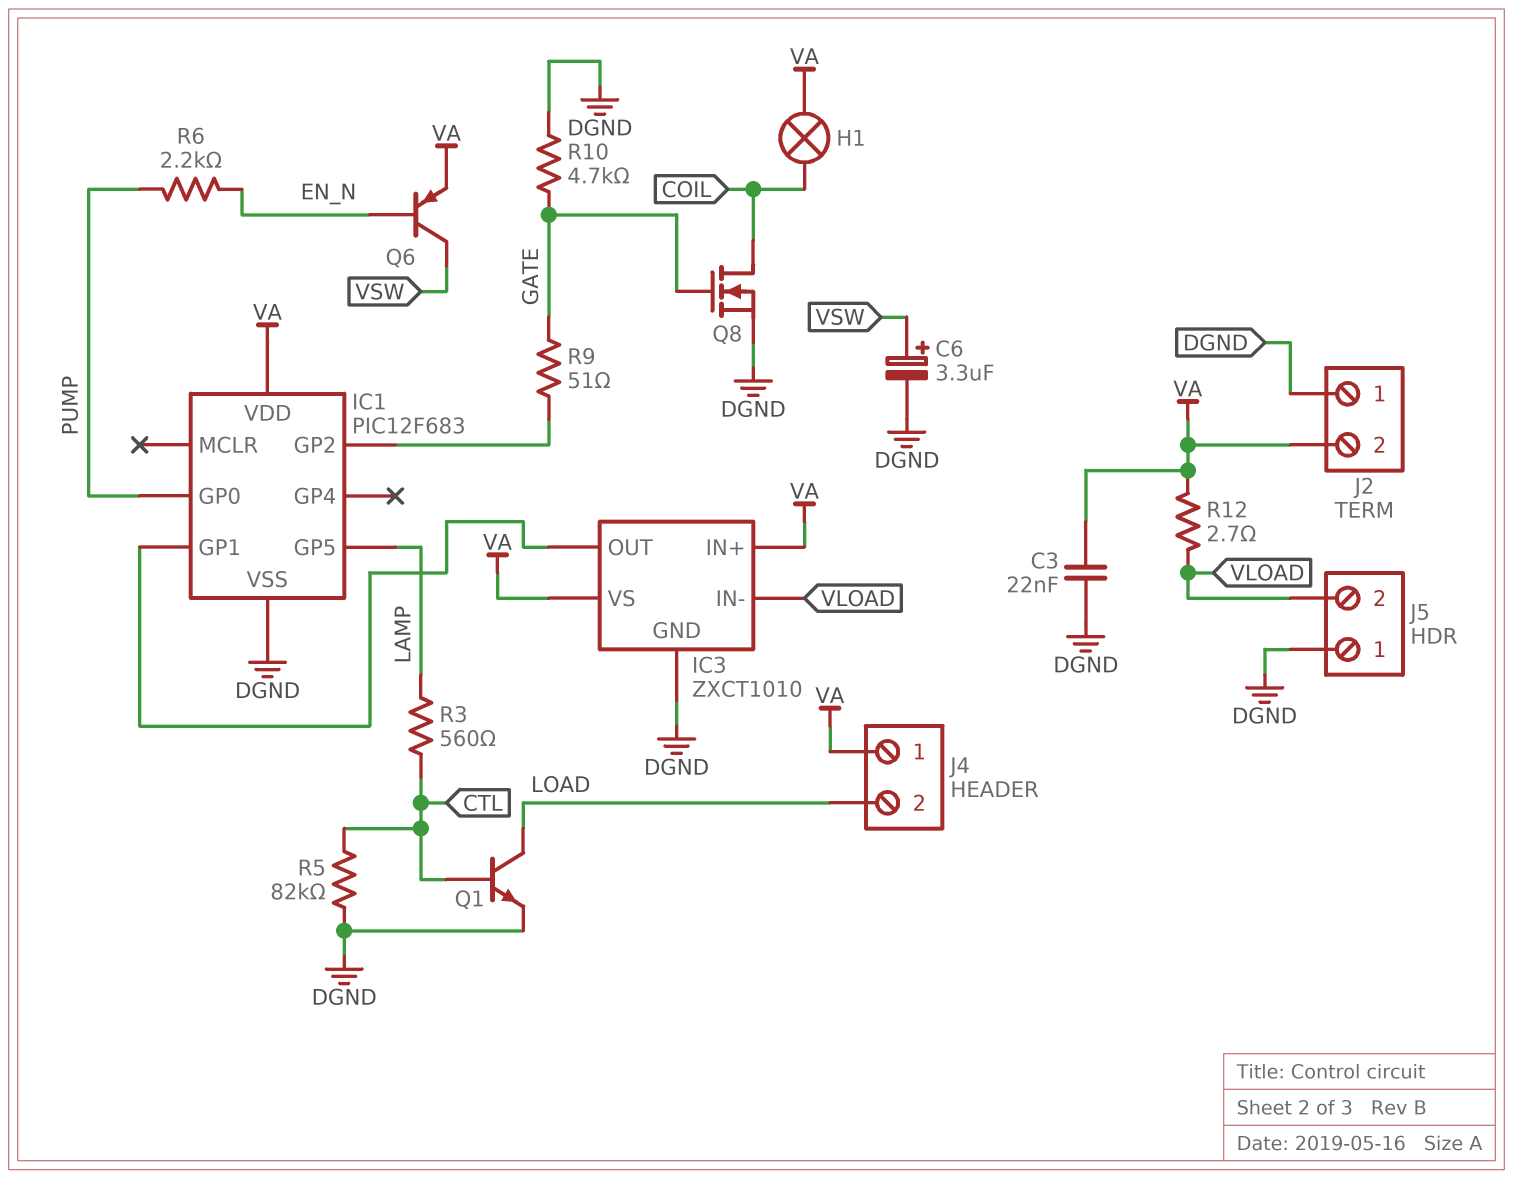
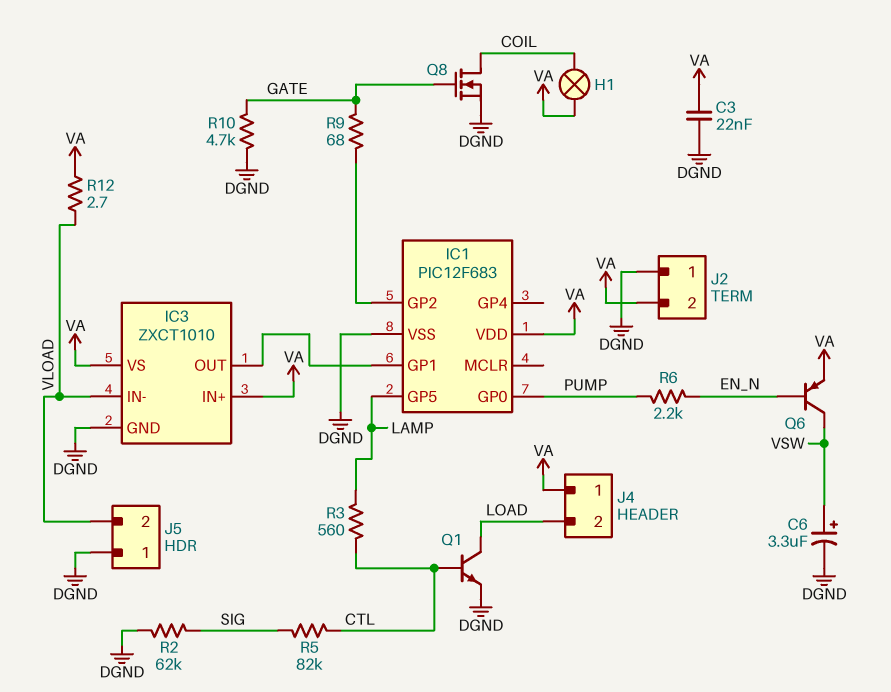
R2: none -> 62k (DGND, SIG)
R5: 82k (CTL, DGND) -> 82k (CTL, SIG)
R9: 51 (GATE, IC1/GP2) -> 68 (GATE, IC1/GP2)

